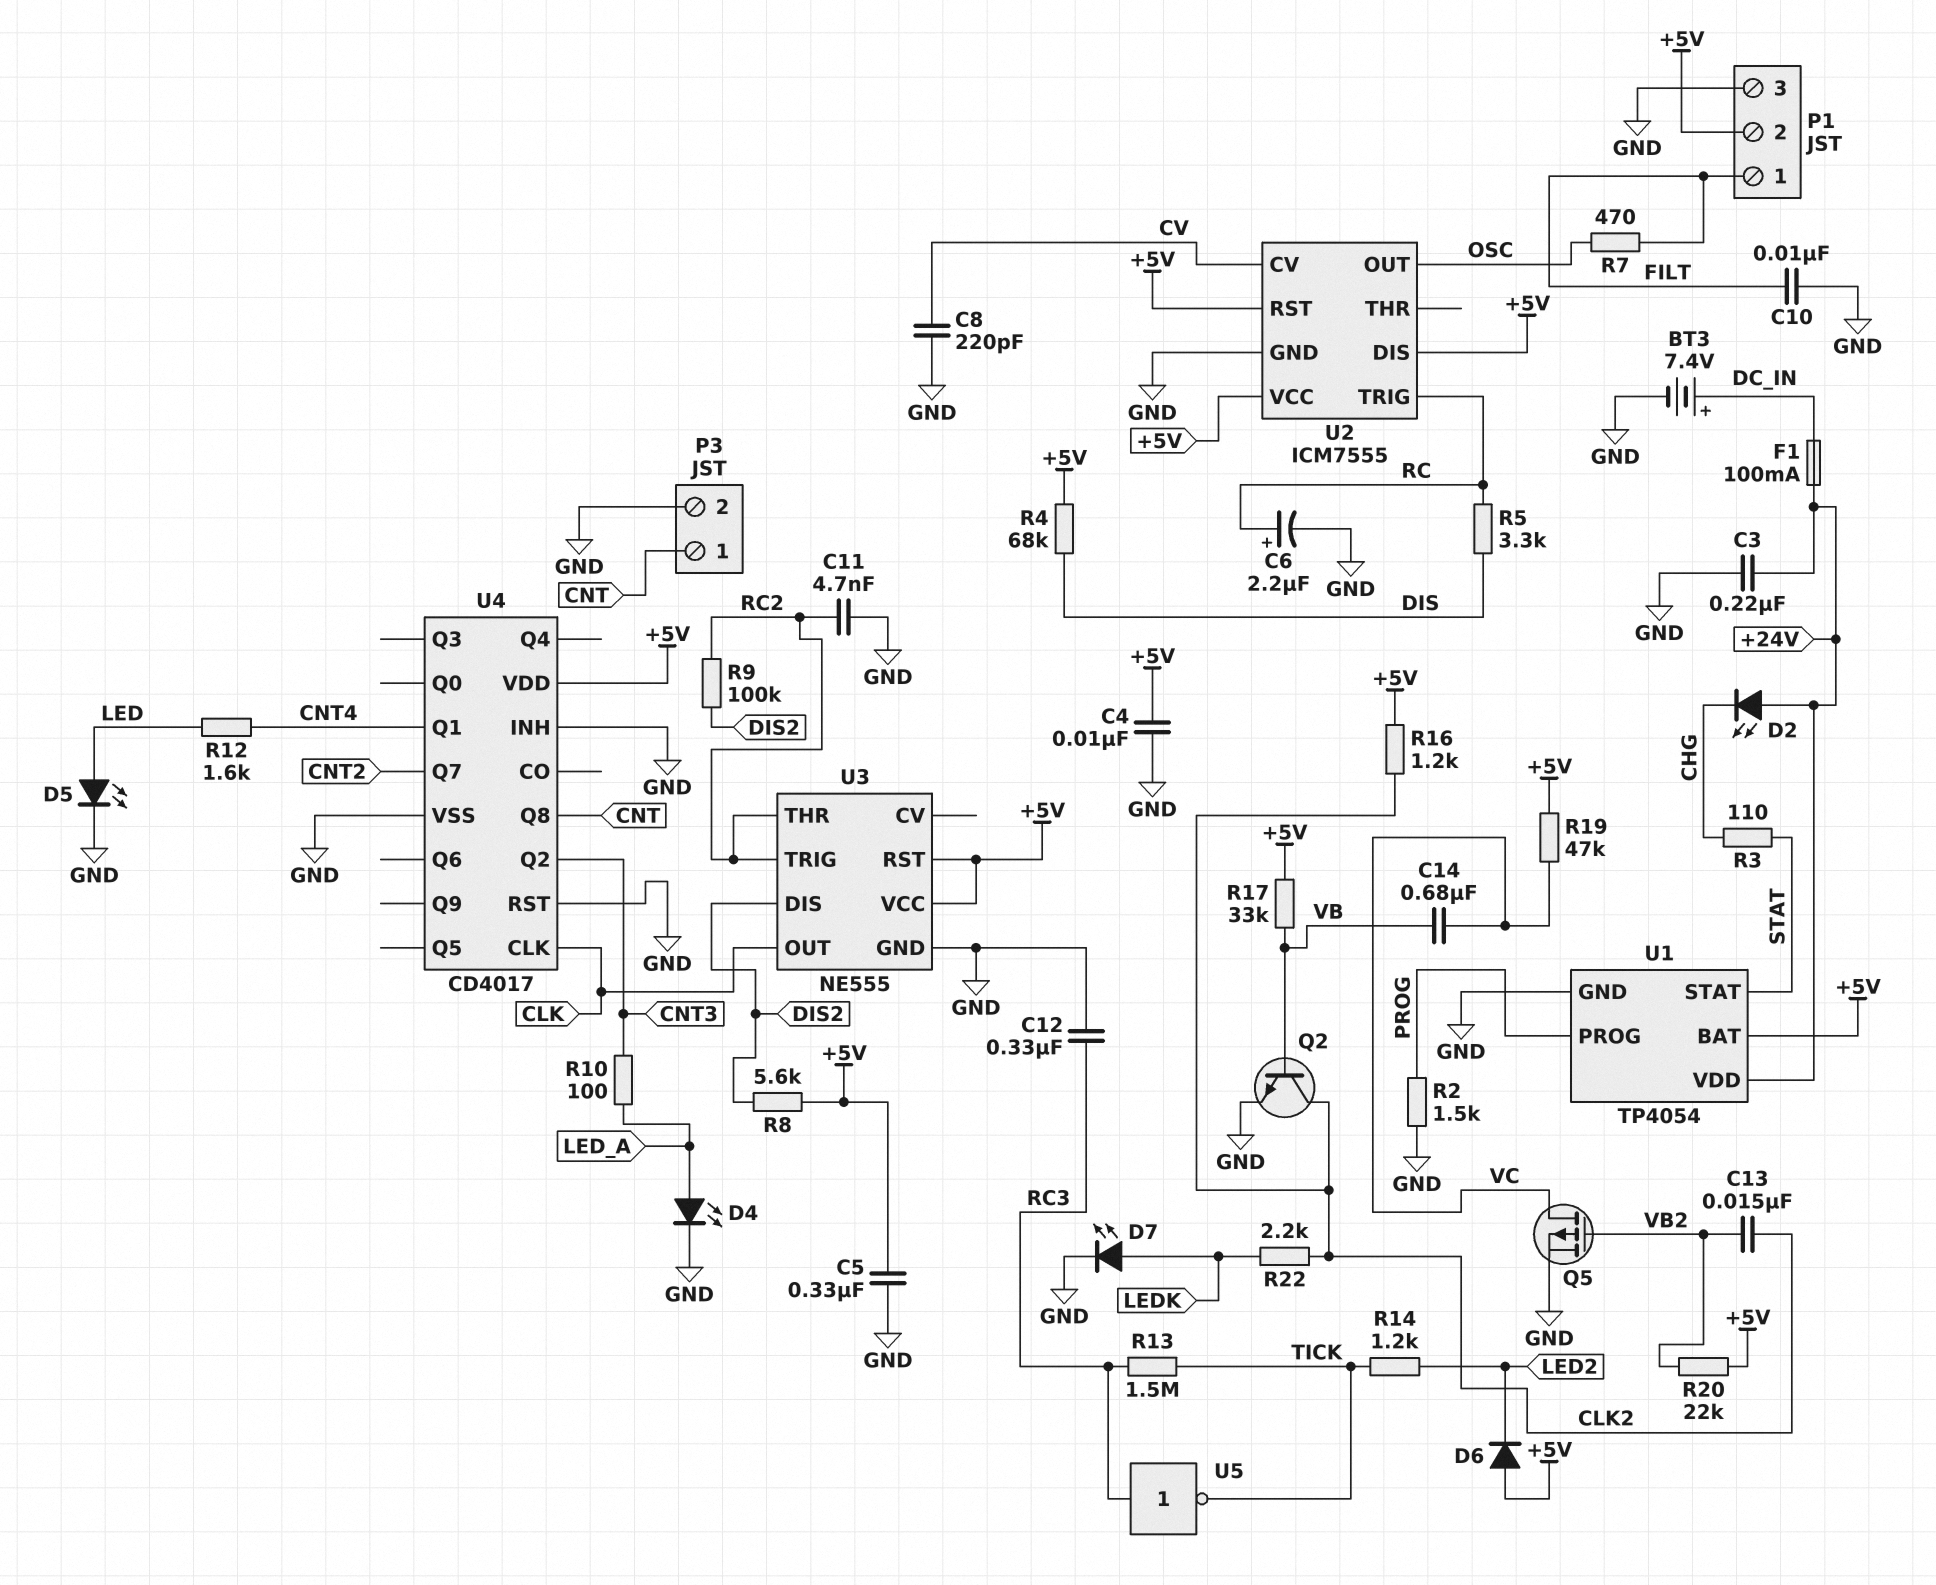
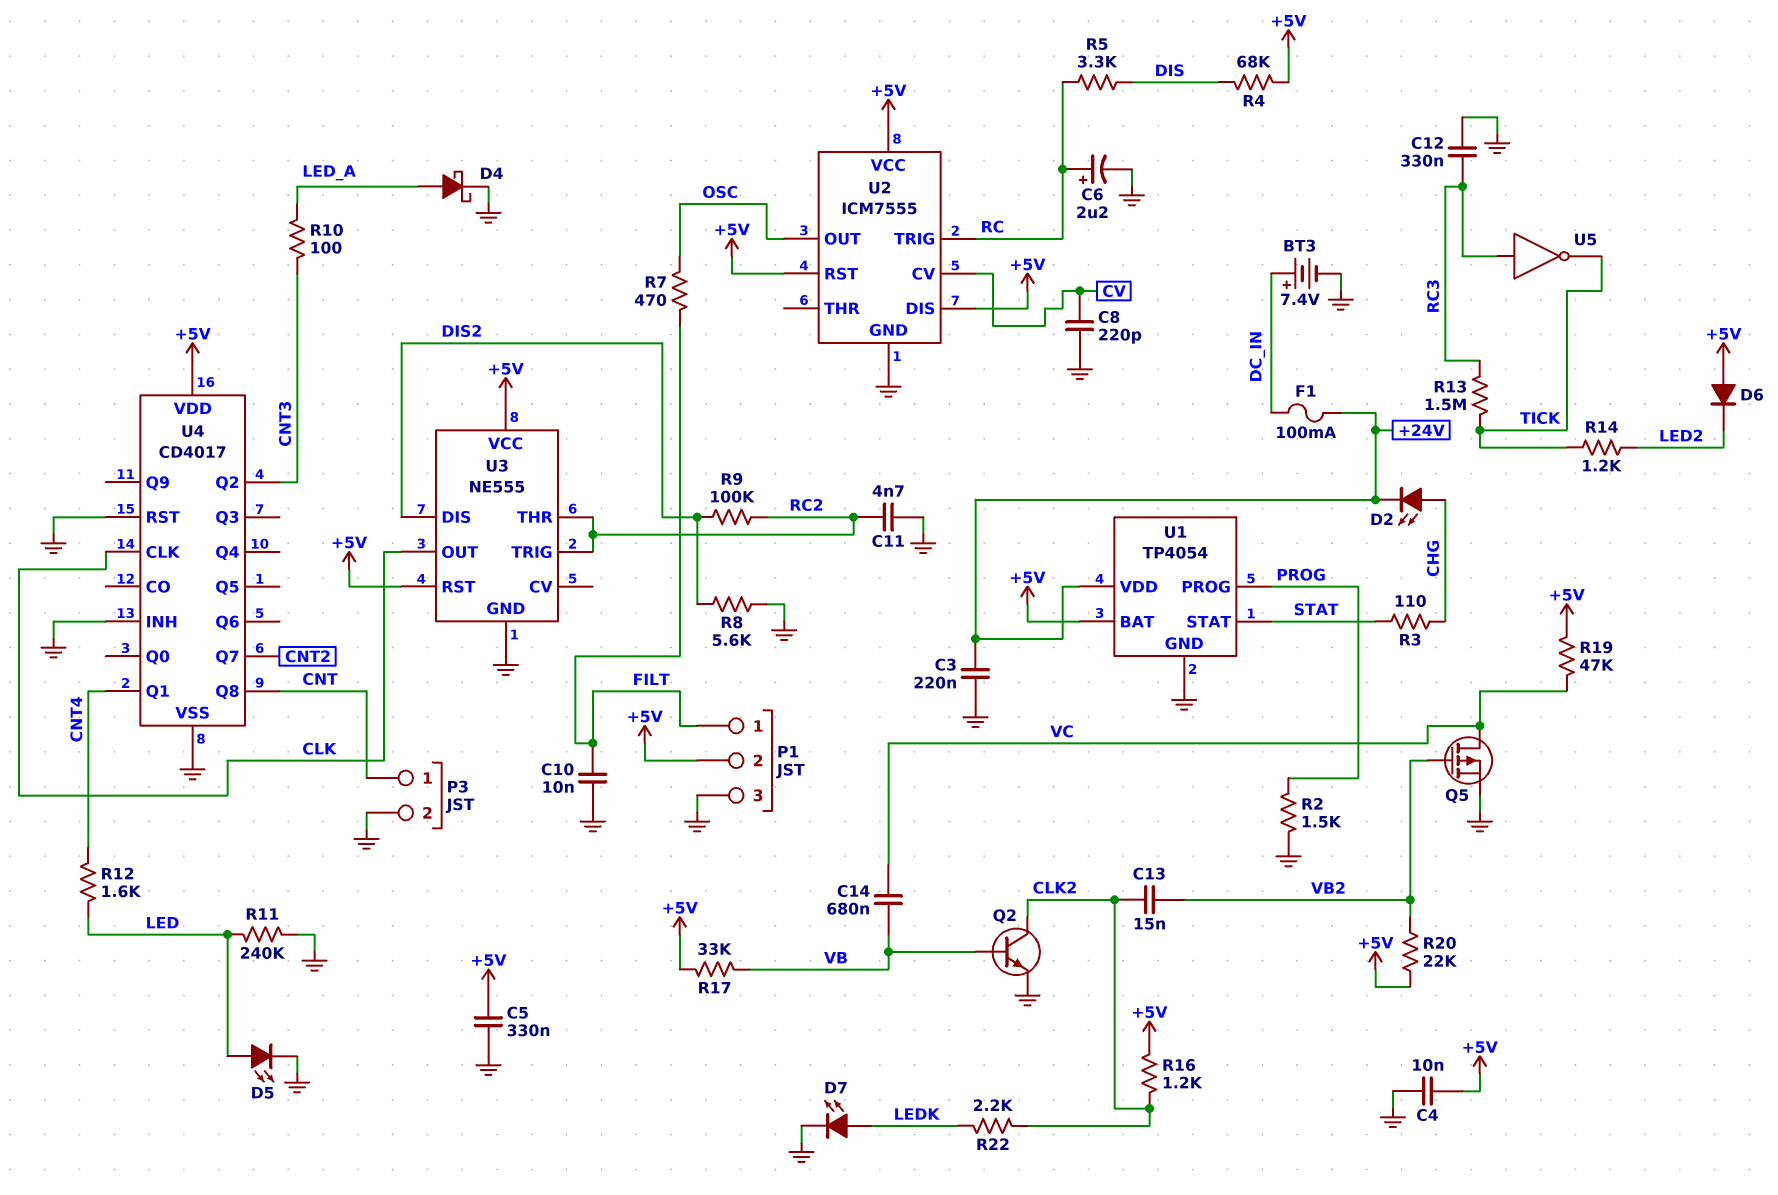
D2: LED (A +24V, K CHG) -> LED (A CHG, K +24V)
D4: LED (A LED_A, K GND) -> schottky (A LED_A, K GND)
R8: 5.6k (+5V, DIS2) -> 5.6k (DIS2, GND)
R11: none -> 240k (GND, LED)

